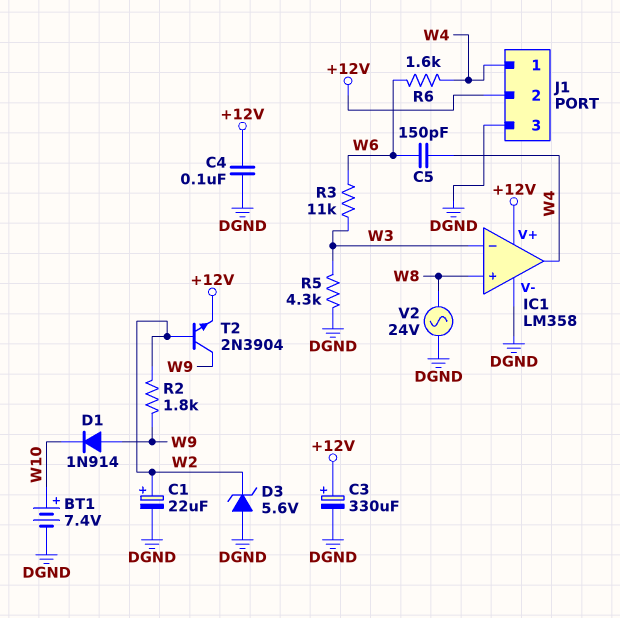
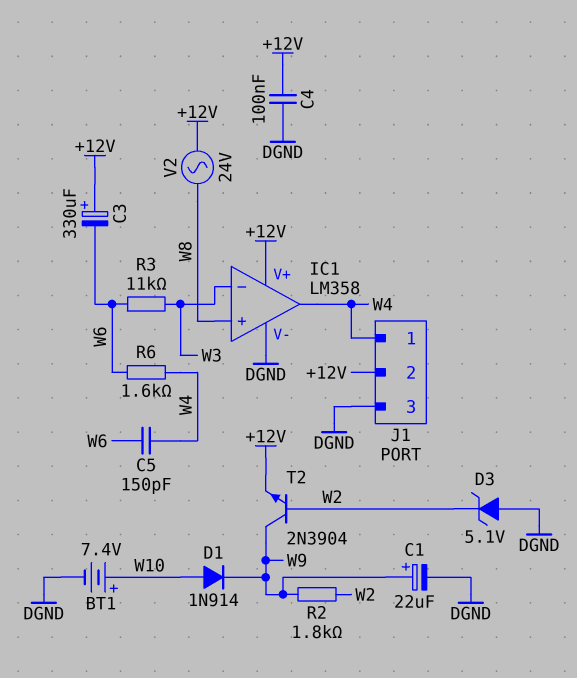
C1: 22uF (plus W2, minus DGND) -> 22uF (plus W9, minus DGND)
C3: 330uF (plus +12V, minus DGND) -> 330uF (plus +12V, minus W6)
D1: diode 1N914 (A W9, K W10) -> diode 1N914 (A W10, K W9)
D3: zener 5.6V (A DGND, K W2) -> zener 5.1V (A DGND, K W2)
R5: 4.3k (DGND, W3) -> none
V2: AC 24V (DGND, W8) -> AC 24V (+12V, W8)

